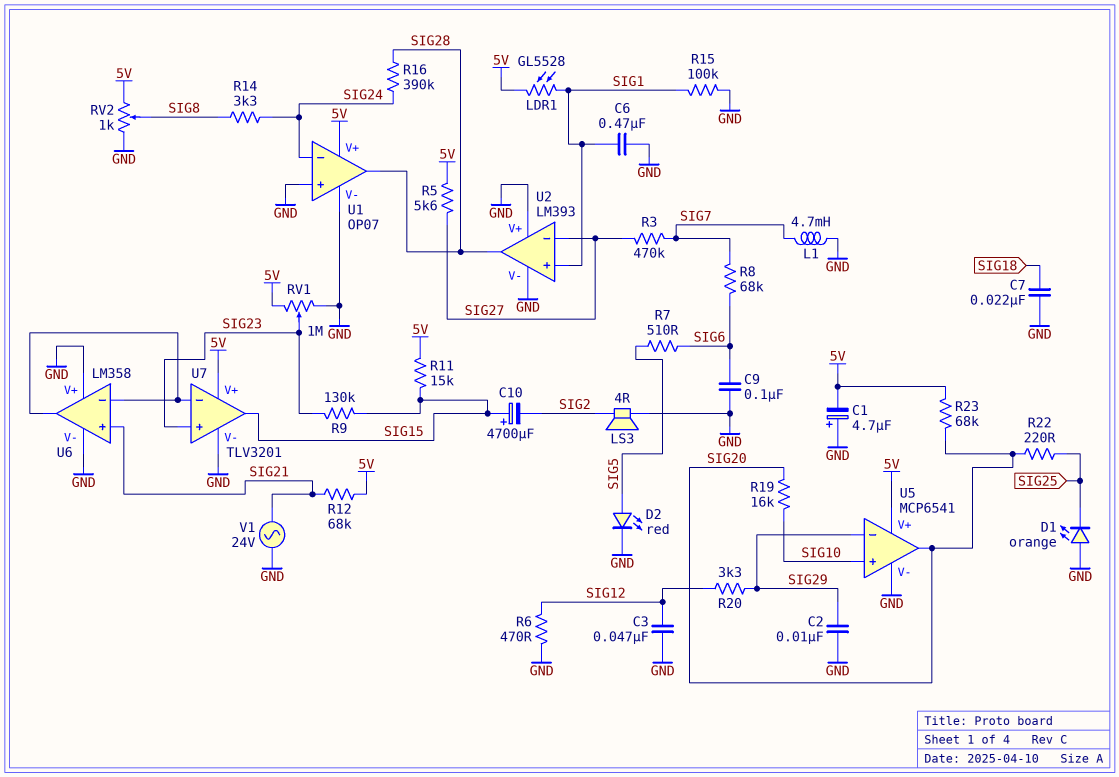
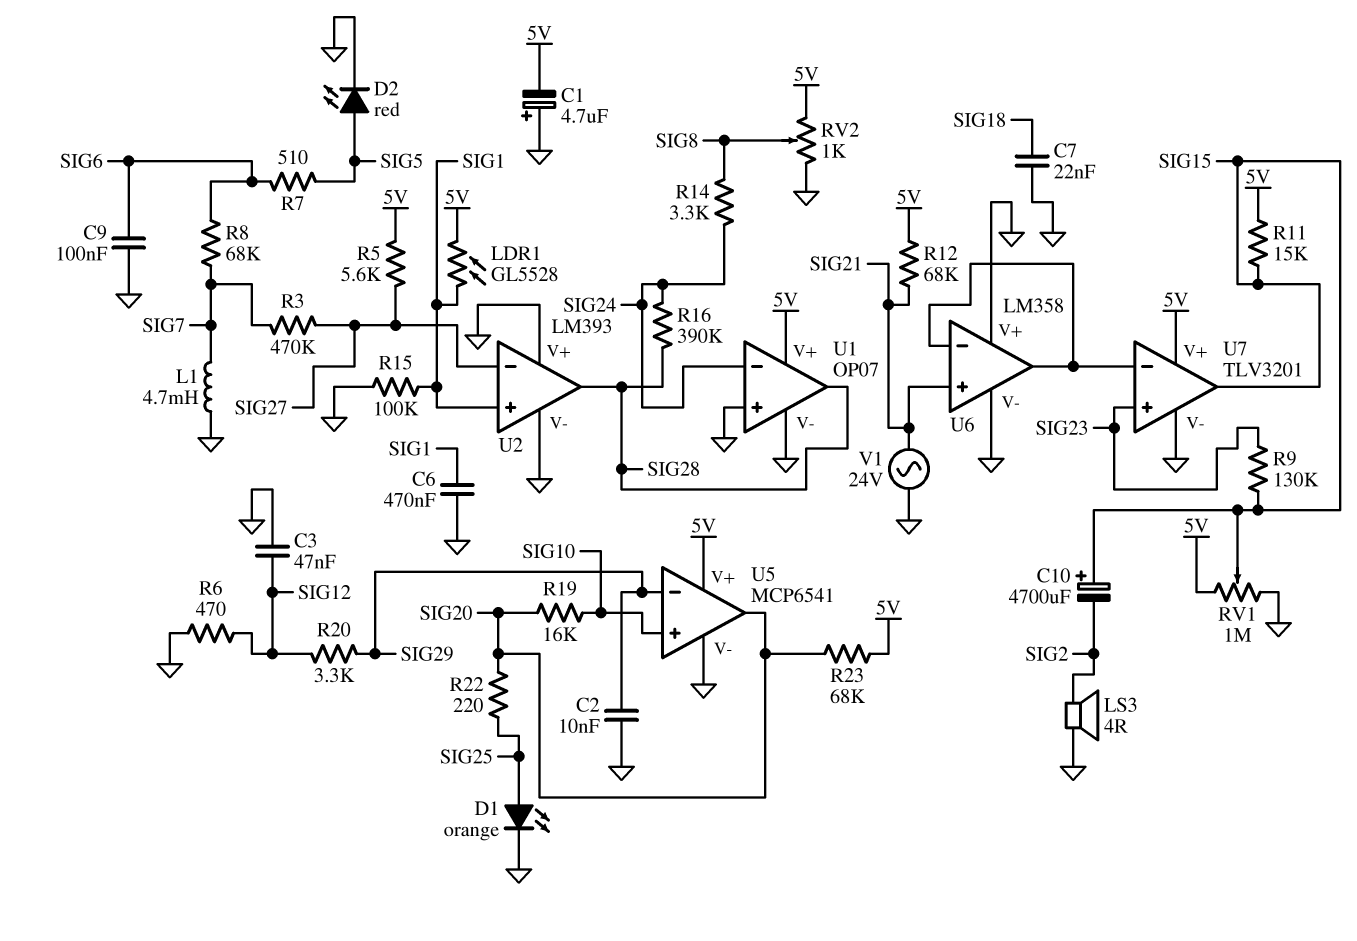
D1: LED orange (A GND, K SIG25) -> LED orange (A SIG25, K GND)
RV1: 1M (5V, GND, wiper SIG23) -> 1M (5V, GND, wiper SIG15)

